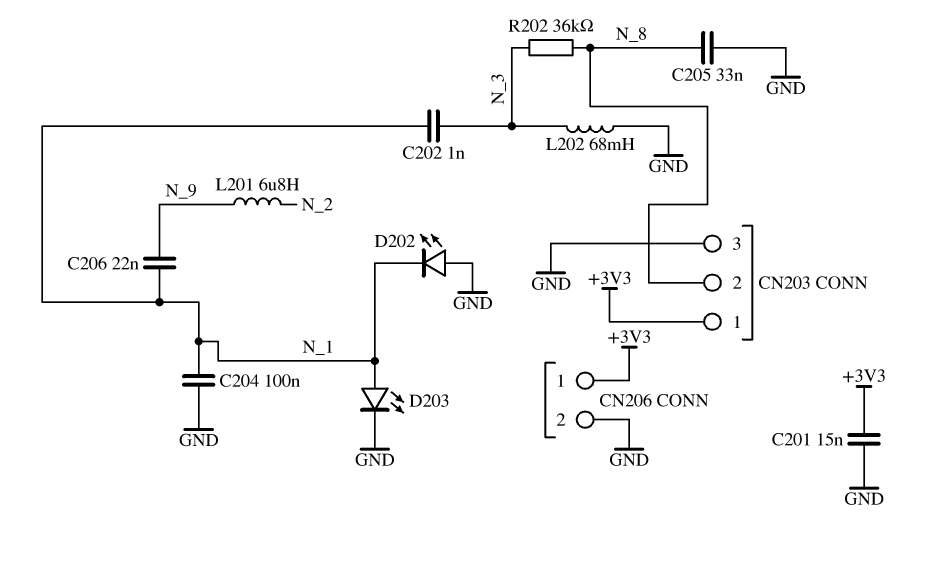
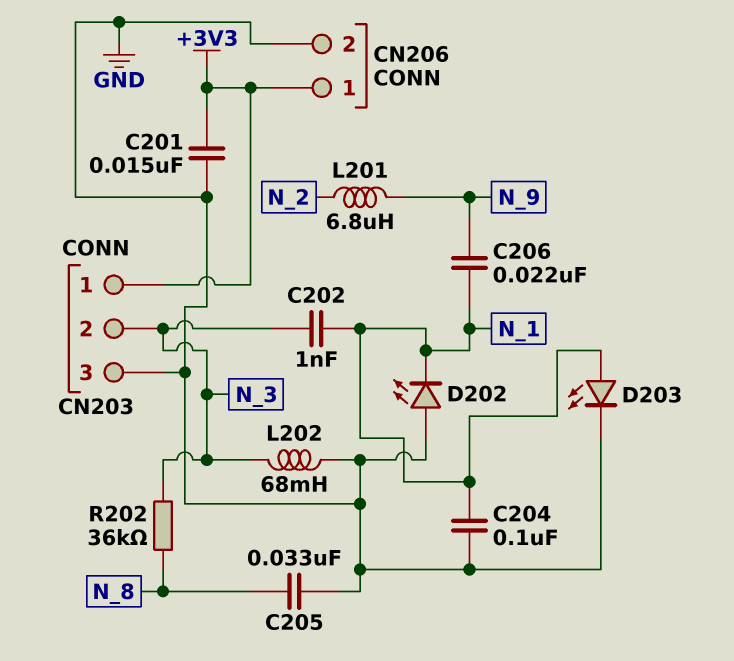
CN203 pin 2: N_8 -> N_3

